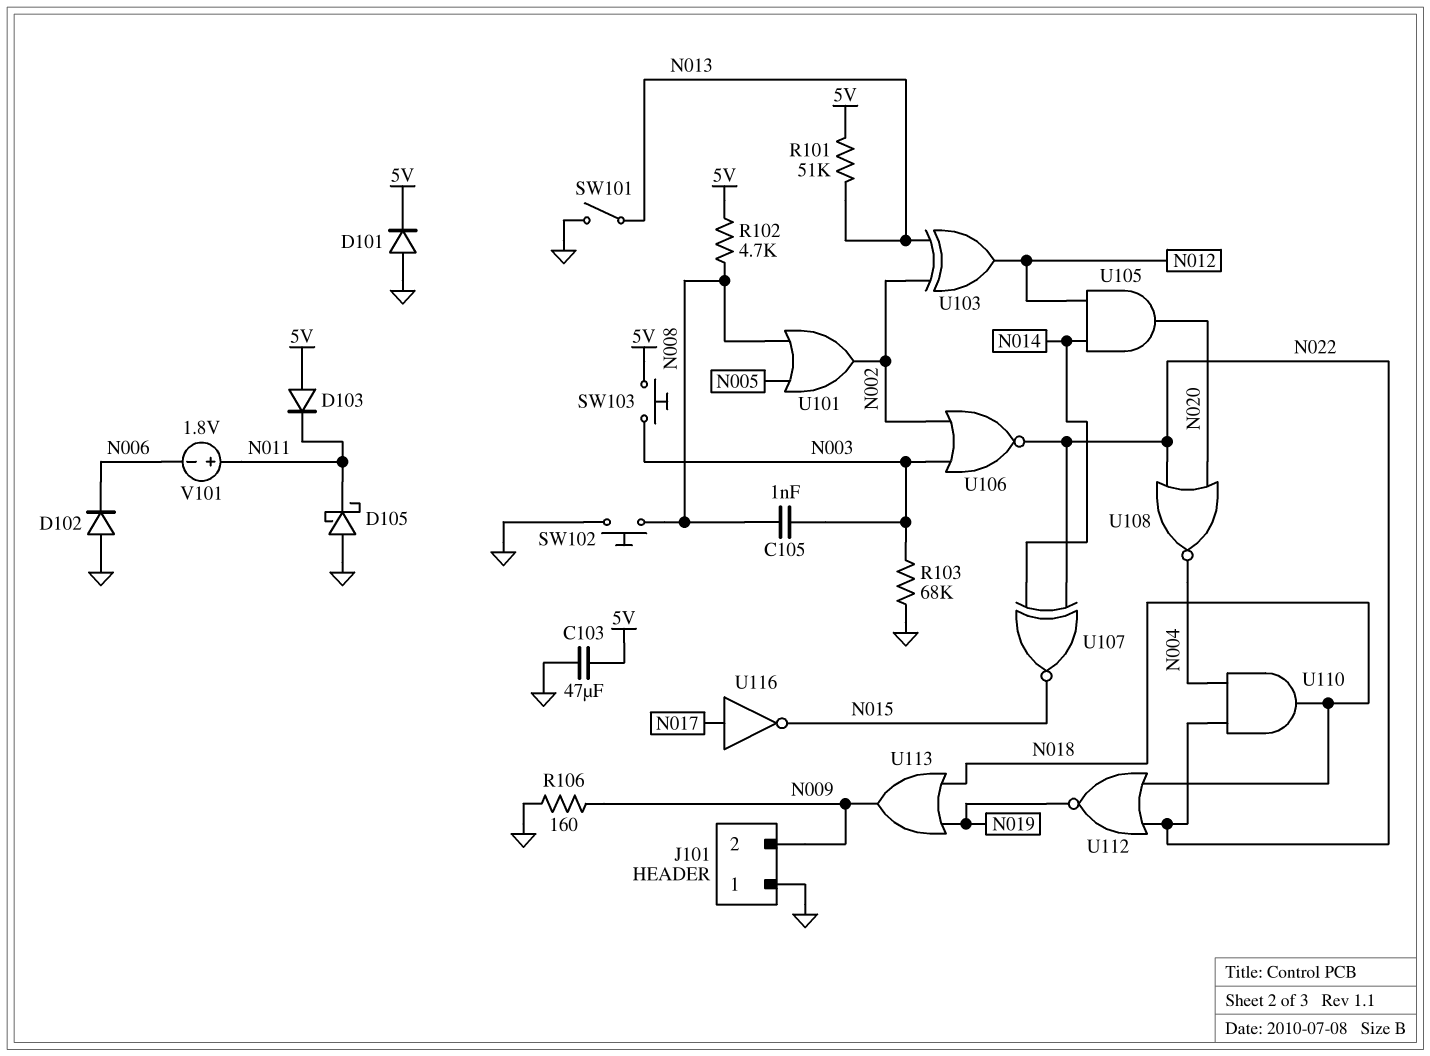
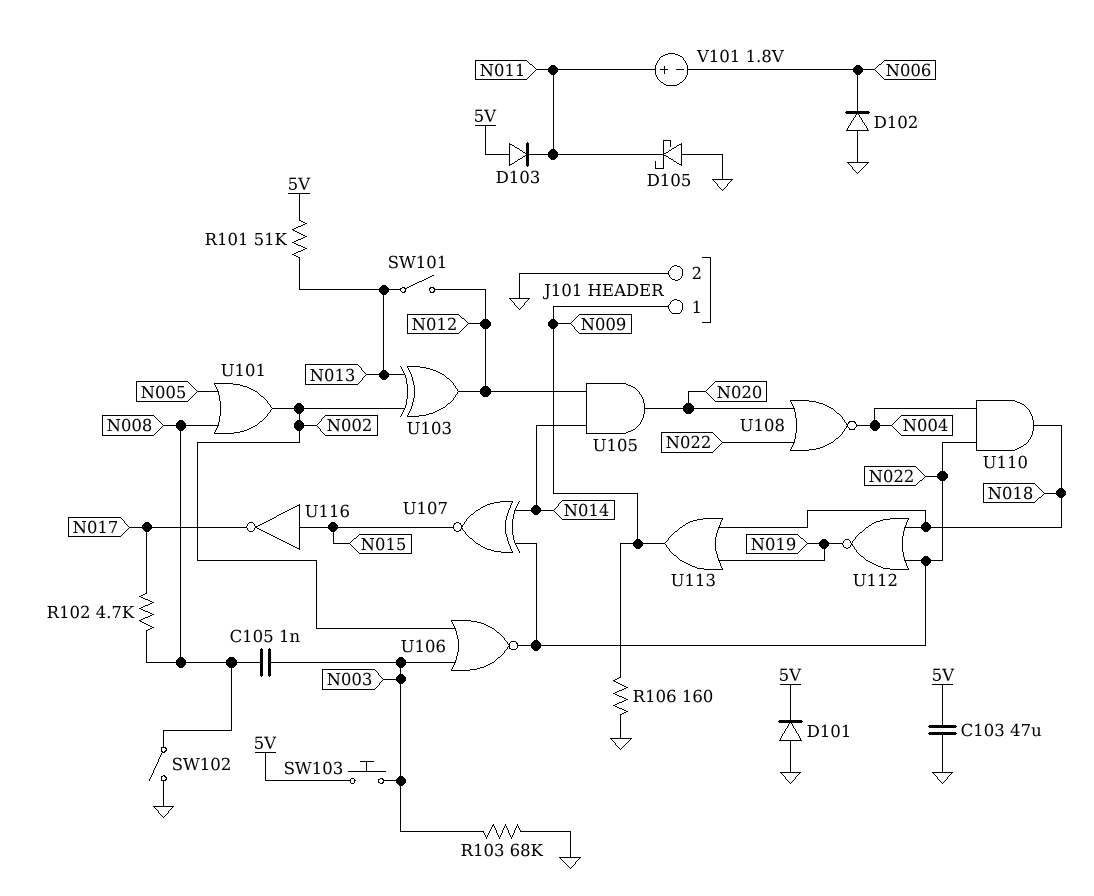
J101 pin 1: GND -> N009
J101 pin 2: N009 -> GND
R102: 4.7k (5V, N008) -> 4.7k (N008, N017)
SW101: switch (GND, N013) -> switch (N012, N013)
SW102: button (GND, N008) -> switch (GND, N008)
U116: NOT (in N017, out N015) -> NOT (in N015, out N017)

